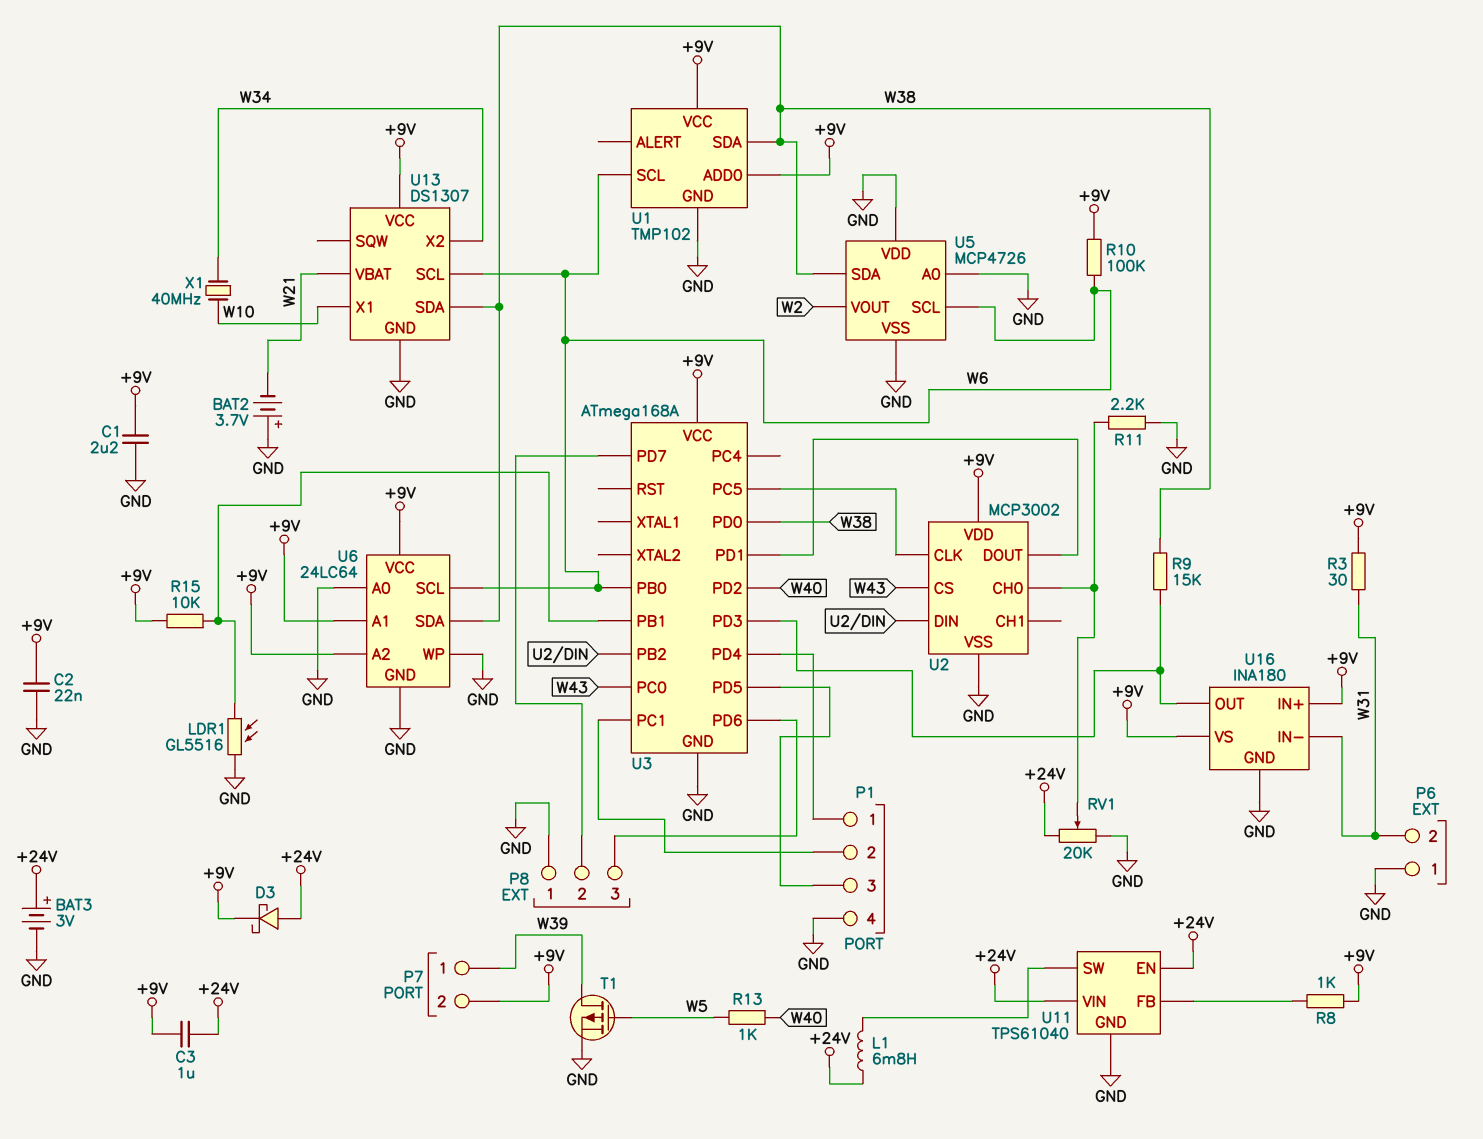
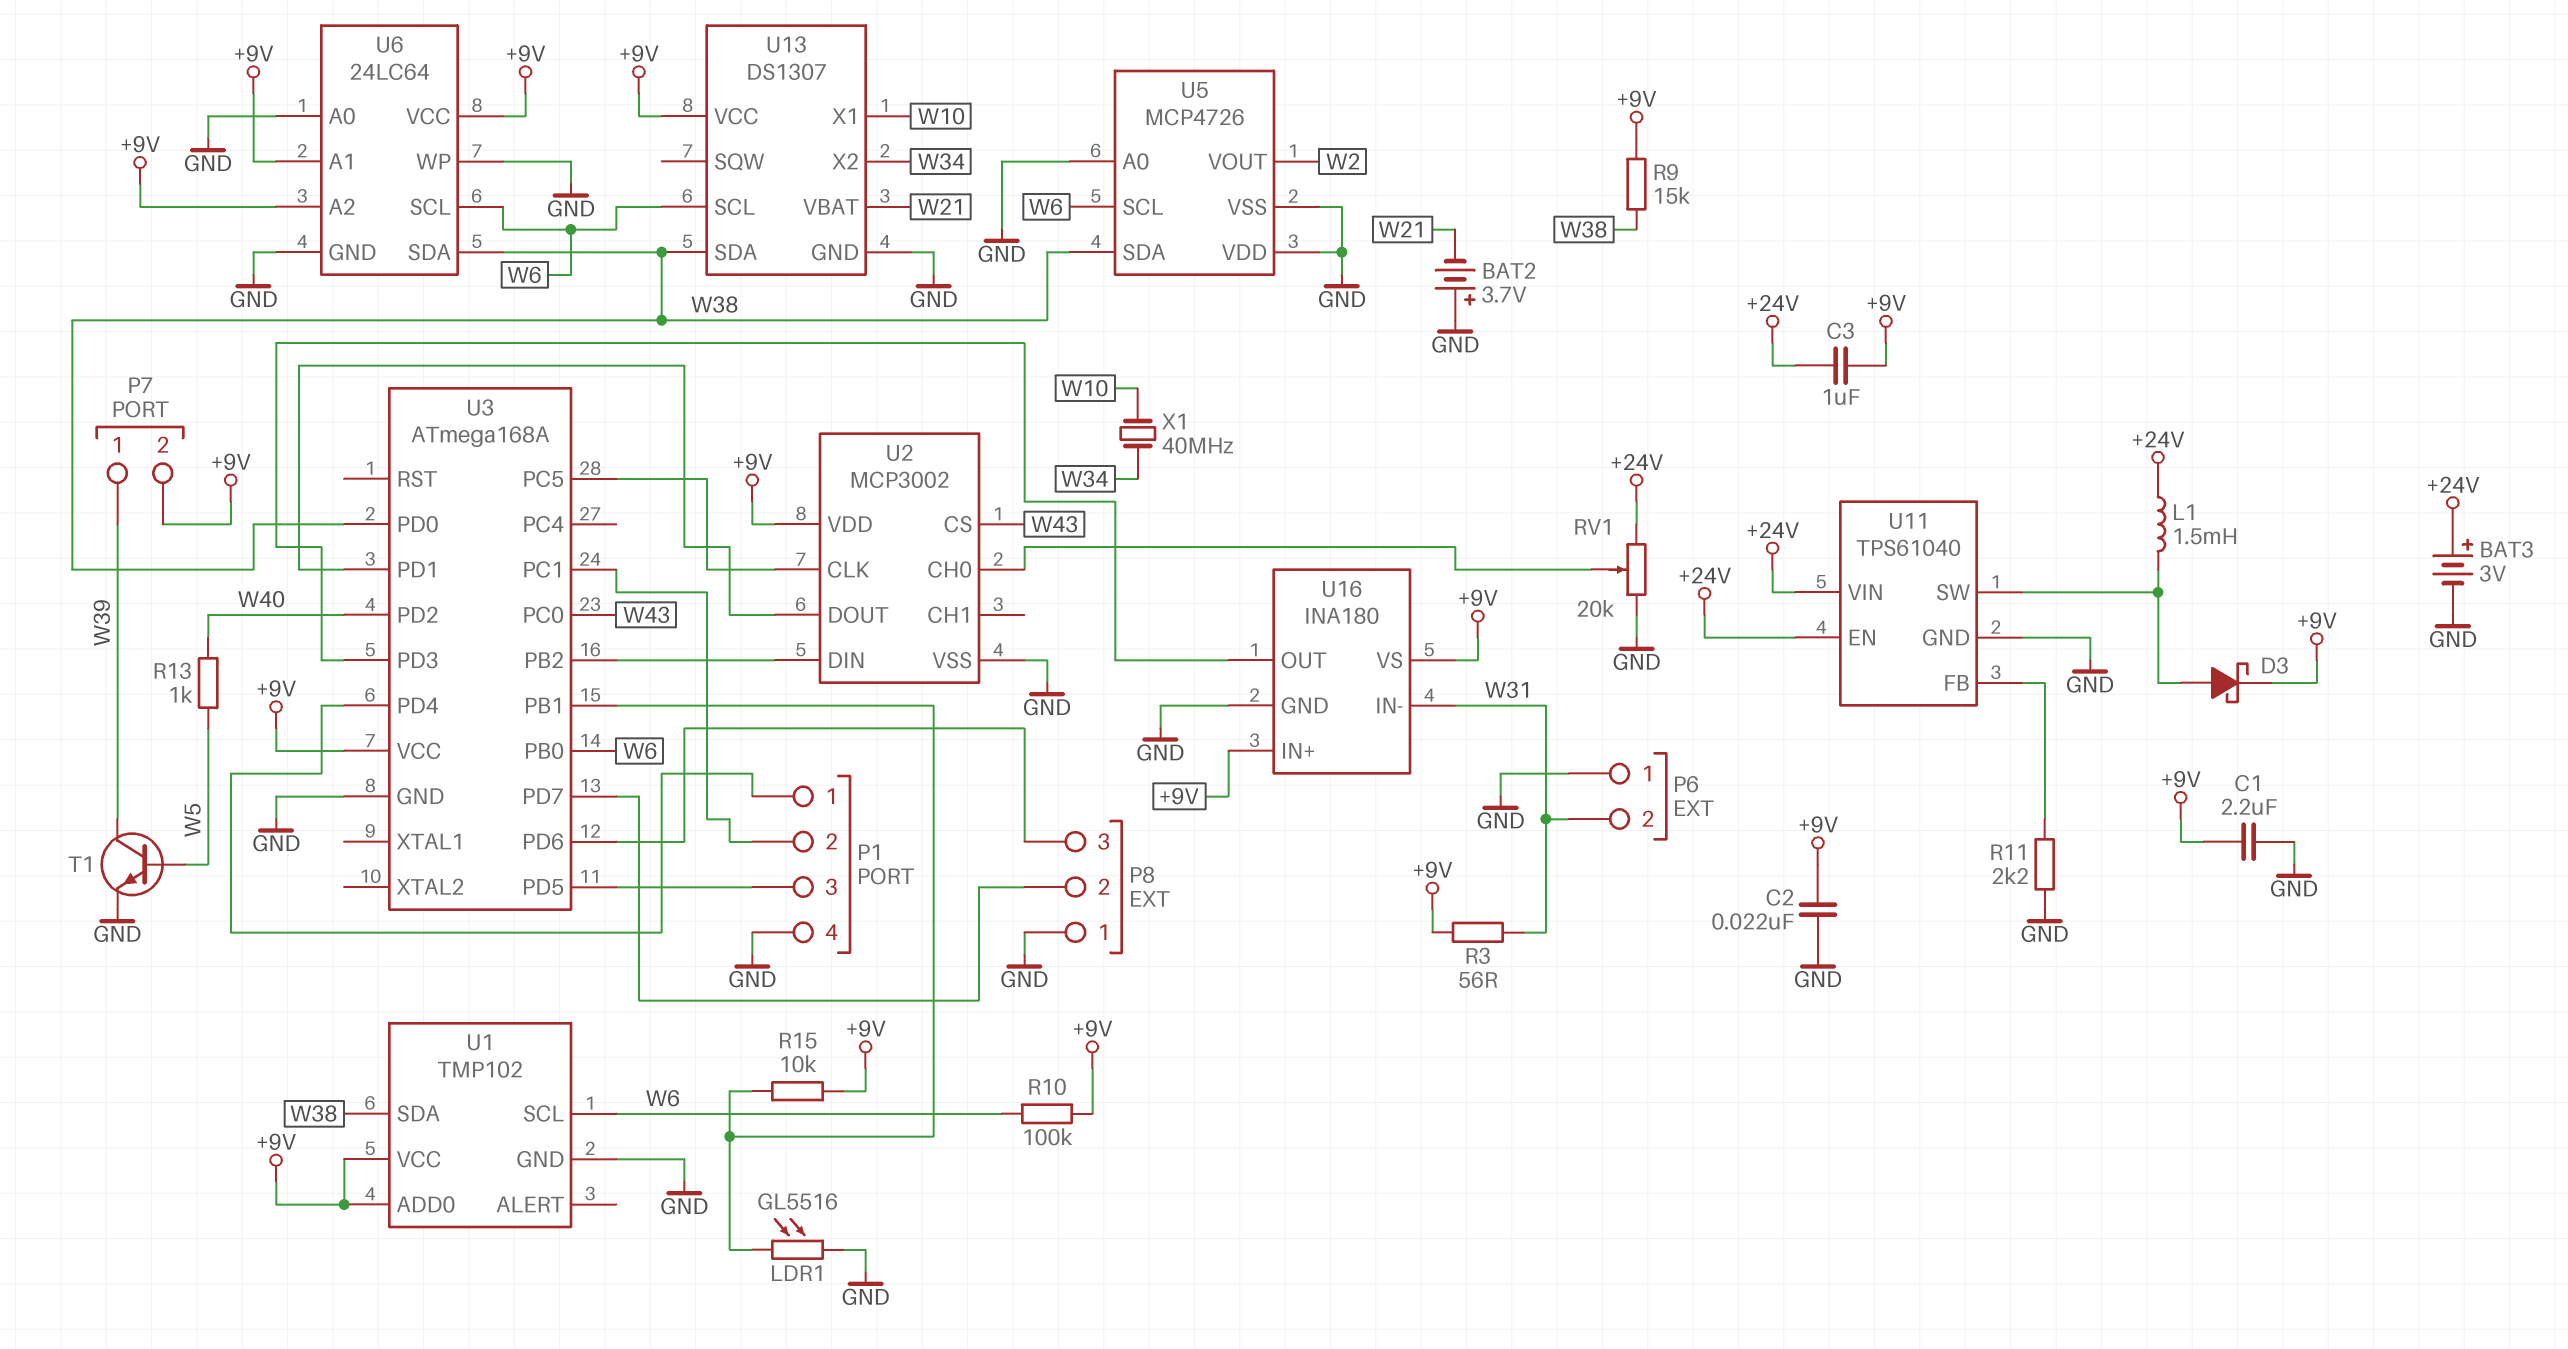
D3: schottky (A +24V, K +9V) -> schottky (A U11/SW, K +9V)
L1: 6.8mH (+24V, U11/SW) -> 1.5mH (+24V, U11/SW)
R3: 30 (+9V, W31) -> 56 (+9V, W31)
R8: 1k (+9V, U11/FB) -> none
R9: 15k (U3/PD3, W38) -> 15k (+9V, W38)
R11: 2.2k (GND, U2/CH0) -> 2.2k (GND, U11/FB)
T1: PMOS (G W5, D W39, S GND) -> NPN (B W5, C W39, E GND)

